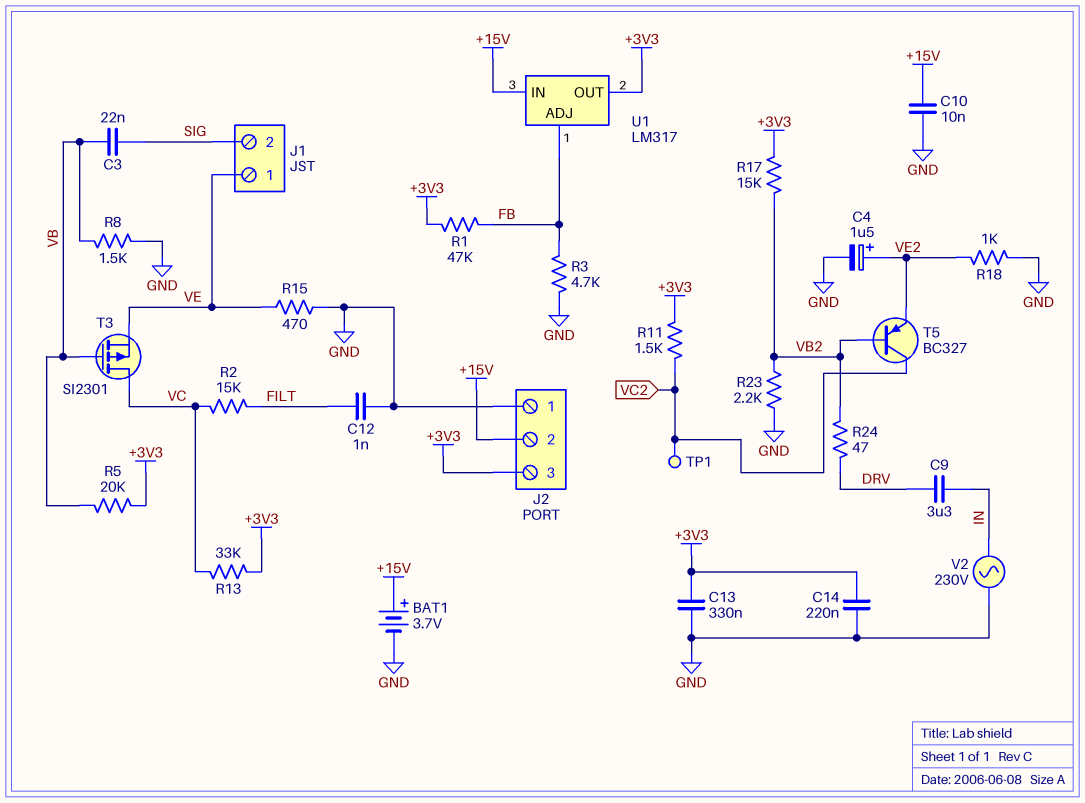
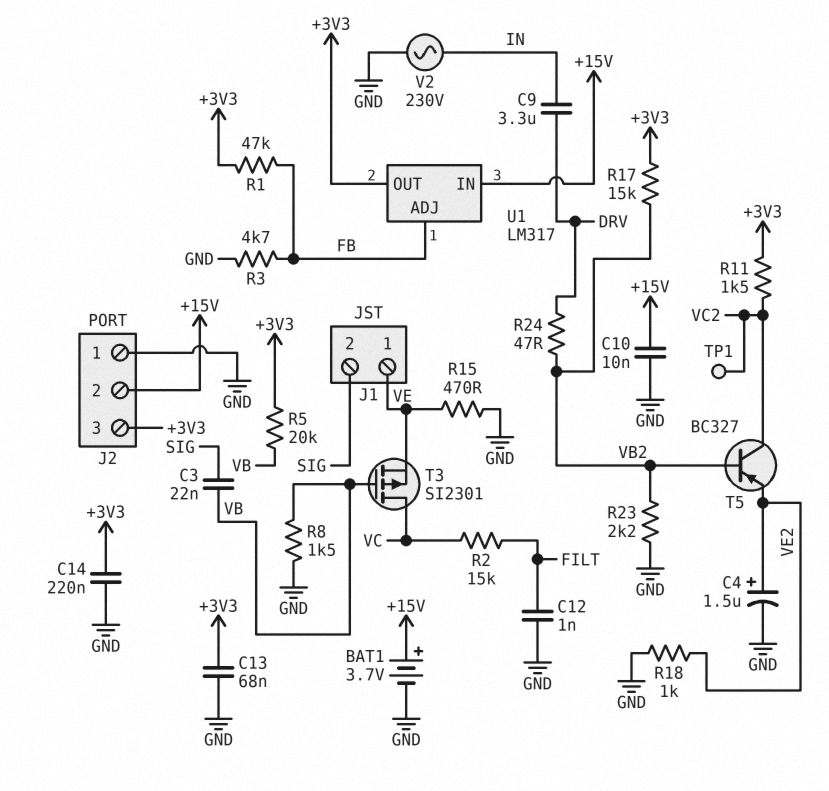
C13: 330nF (+3V3, GND) -> 68nF (+3V3, GND)
R13: 33k (+3V3, VC) -> none

